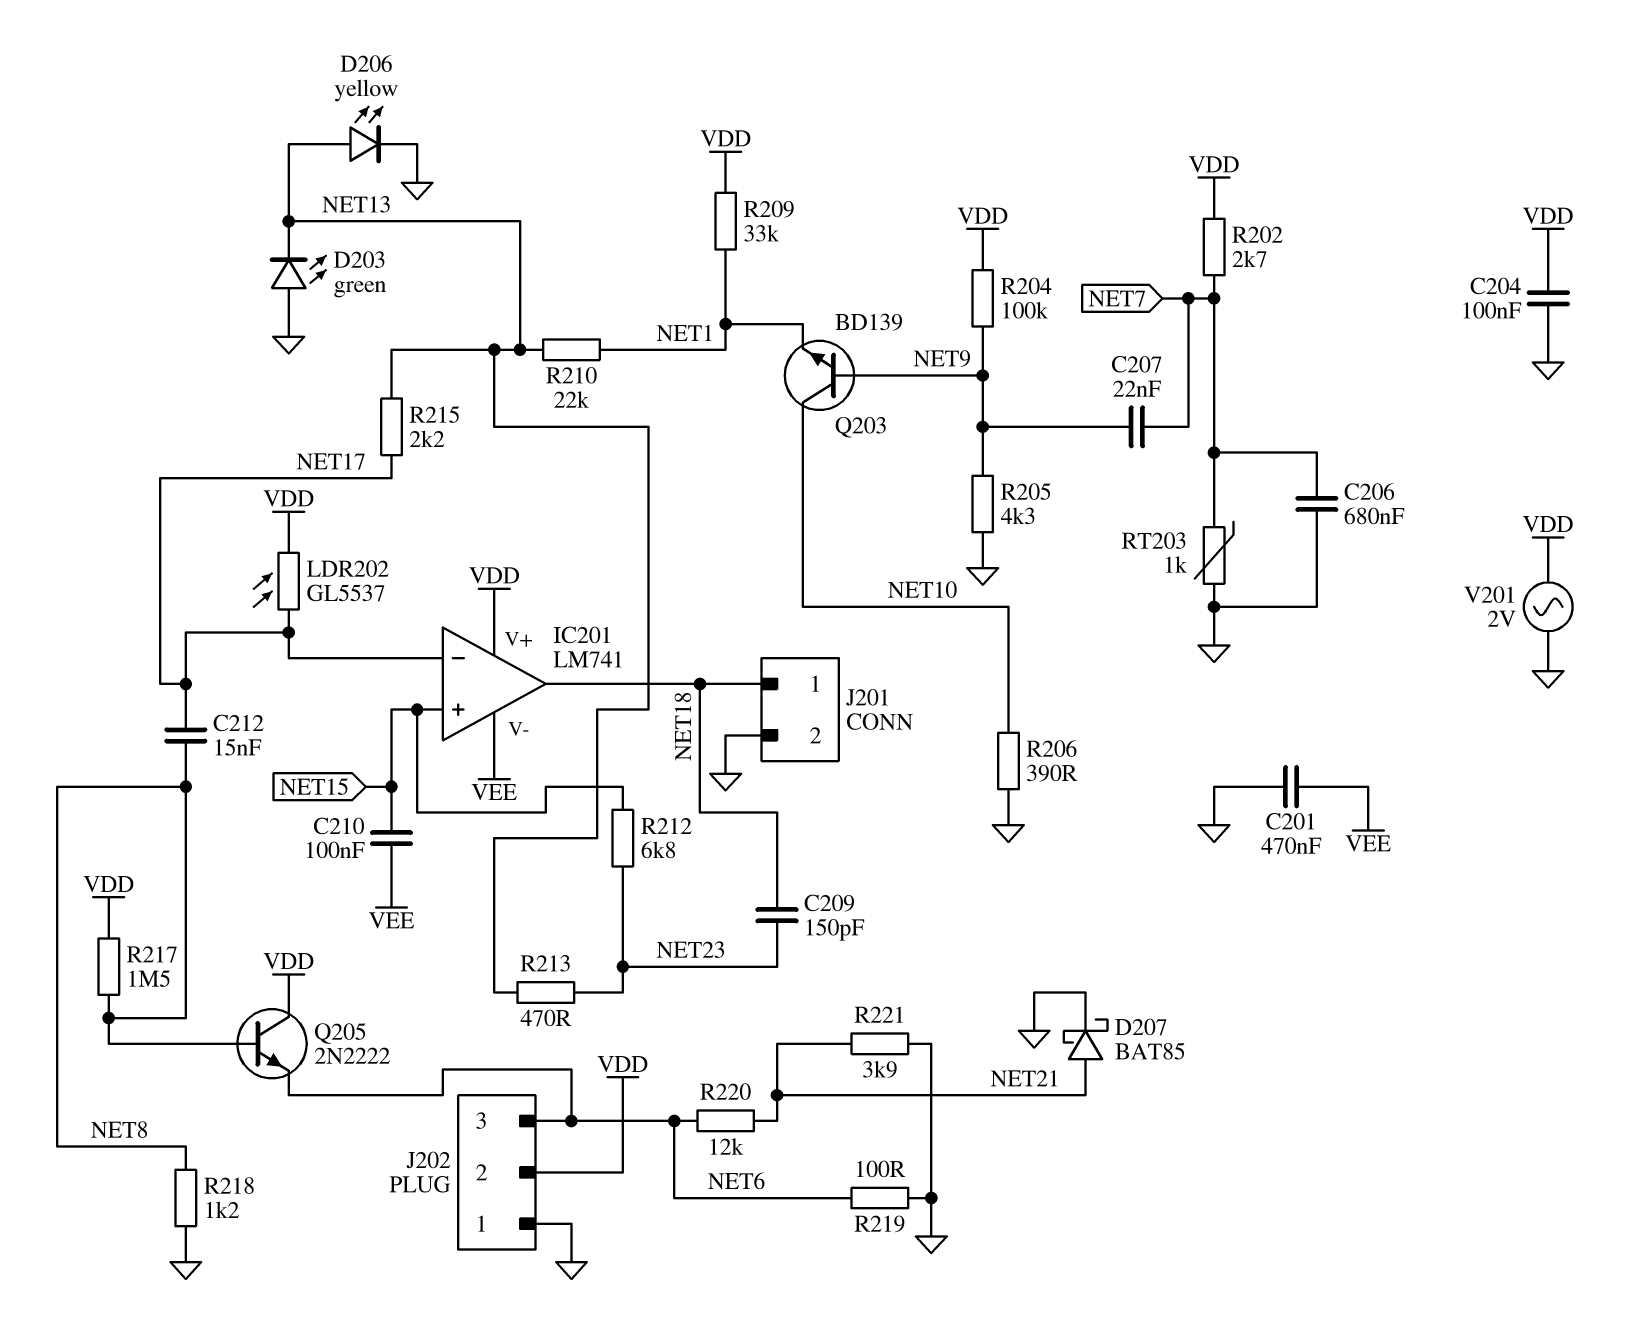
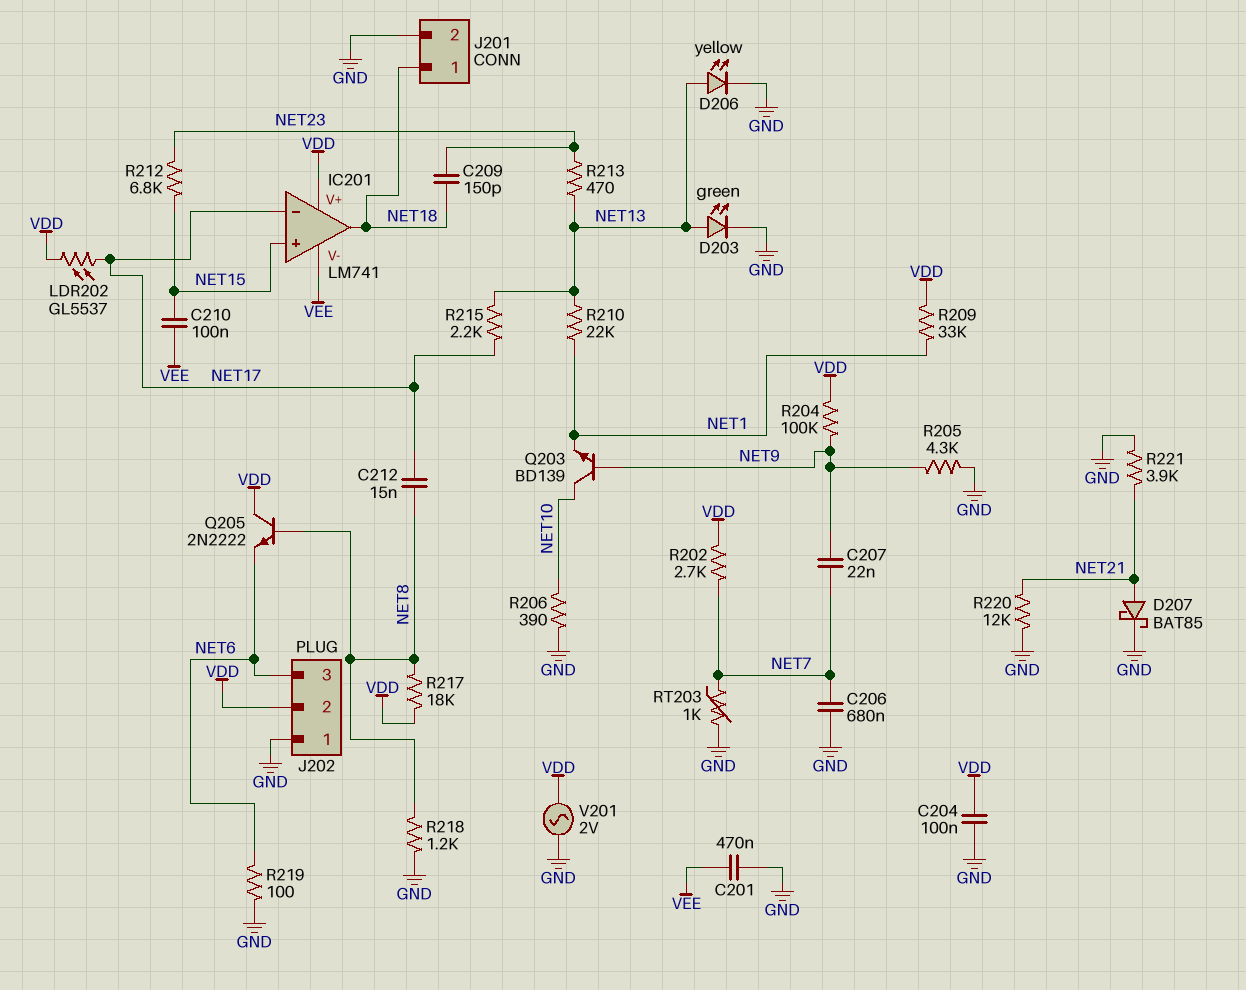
D203: LED green (A GND, K NET13) -> LED green (A NET13, K GND)
R217: 1.5M (NET8, VDD) -> 18k (NET8, VDD)
R220: 12k (NET6, NET21) -> 12k (GND, NET21)

